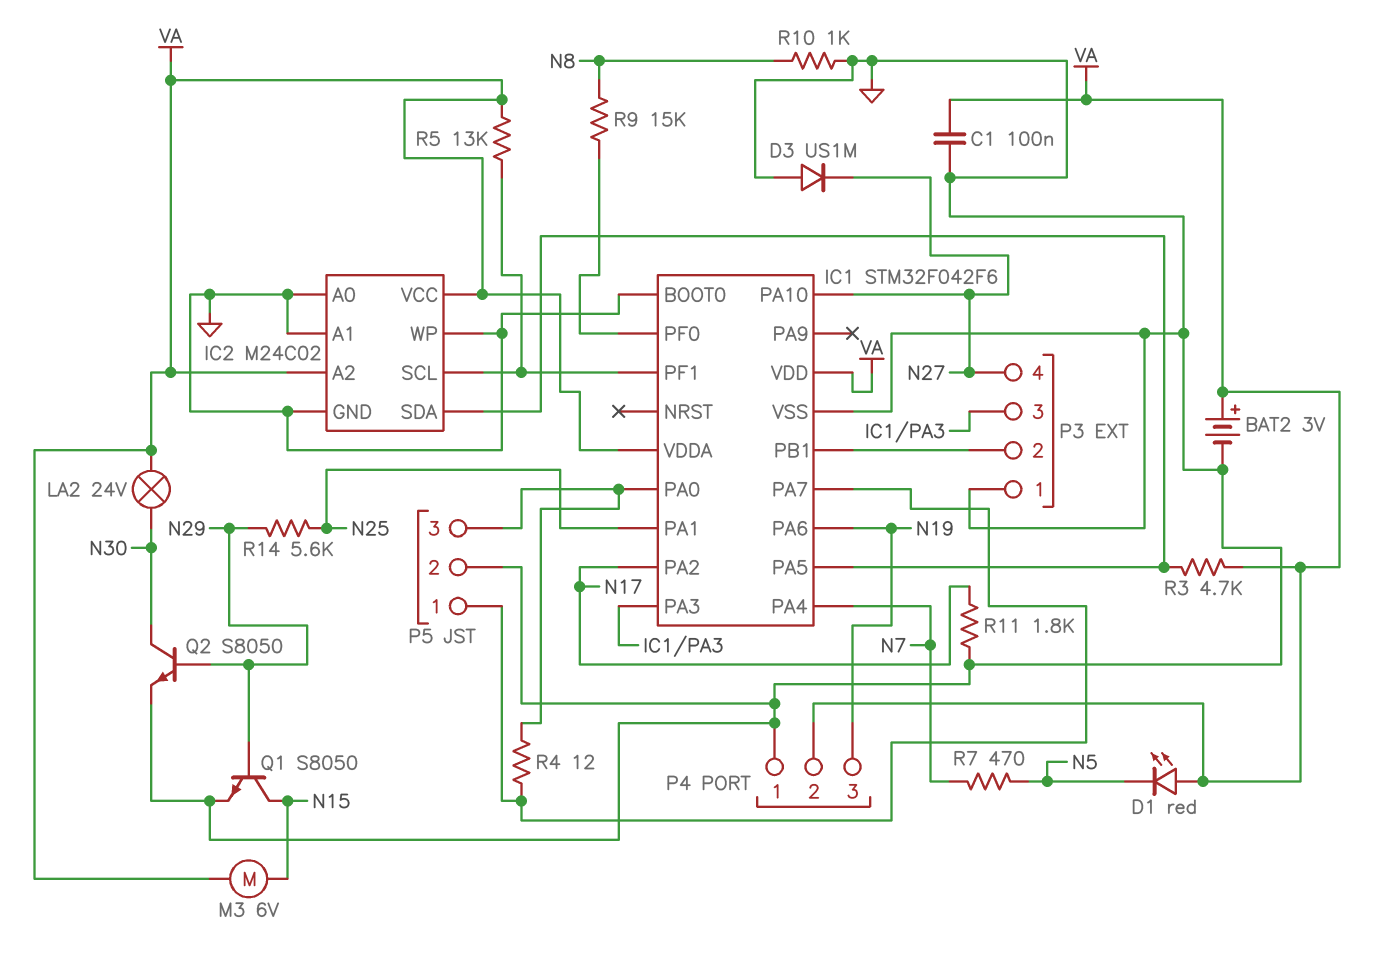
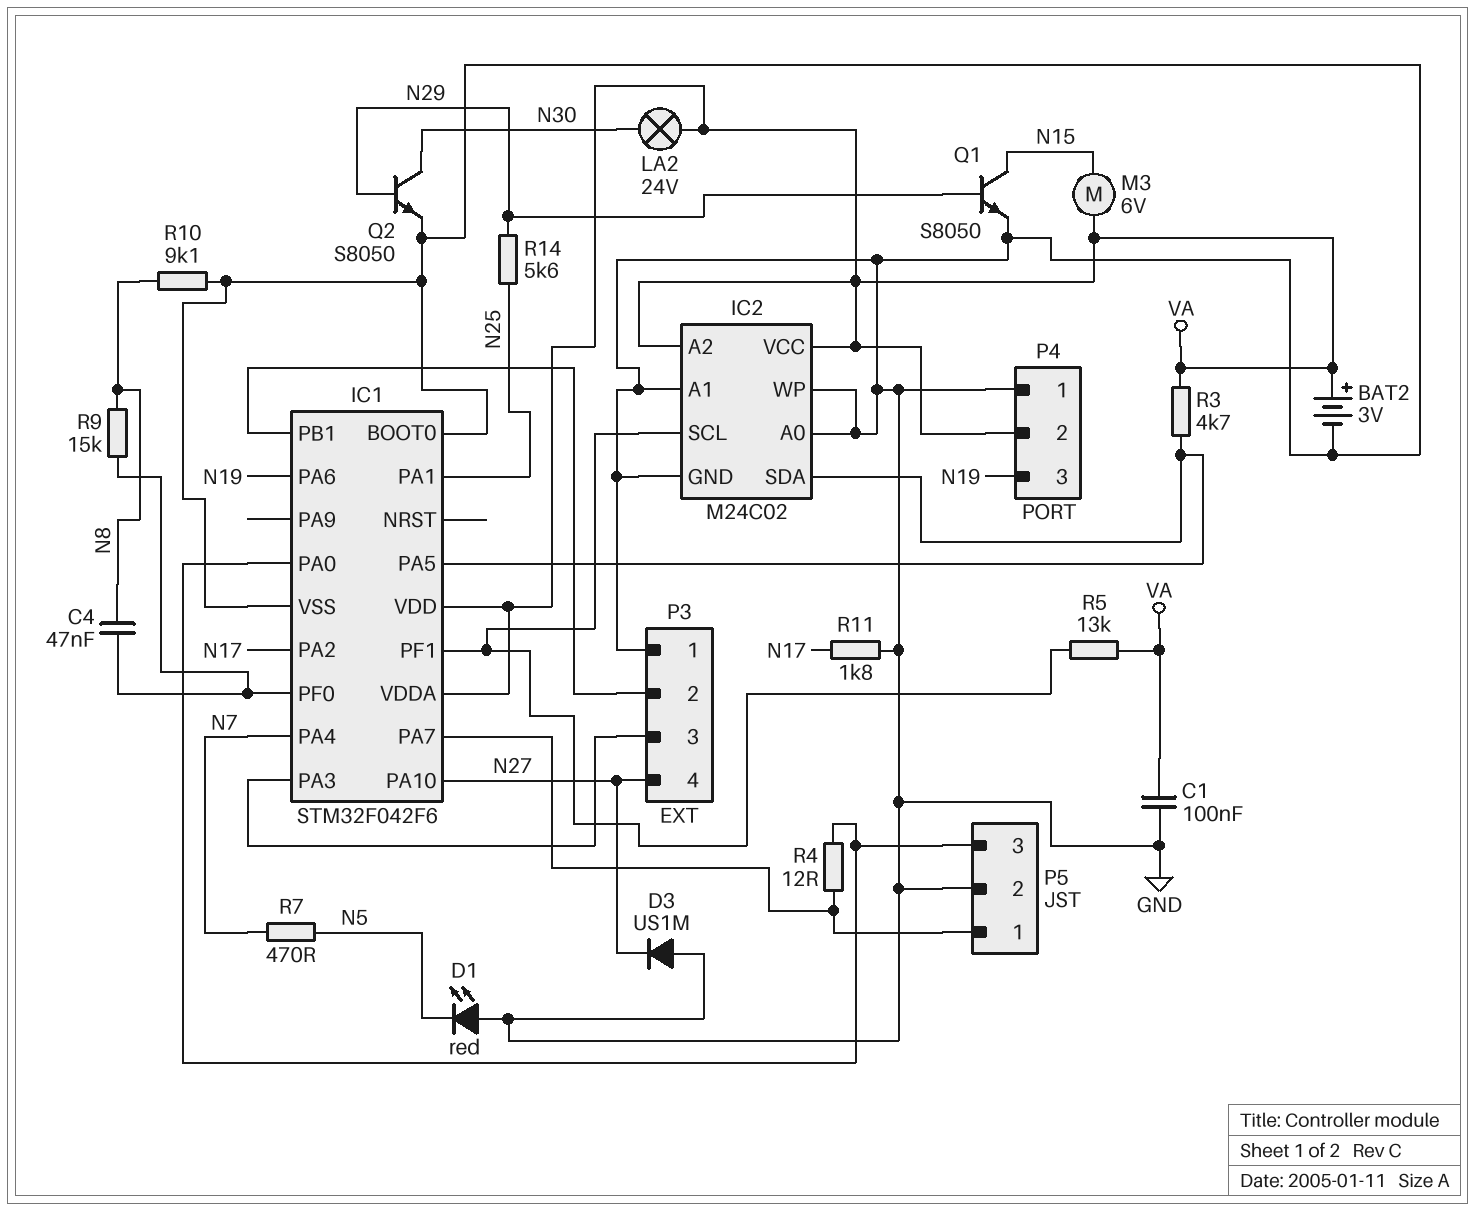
C4: none -> 47nF (IC1/PF0, N8)
D1: LED red (A VA, K N5) -> LED red (A GND, K N5)
R10: 1k (GND, N8) -> 9.1k (GND, N8)

